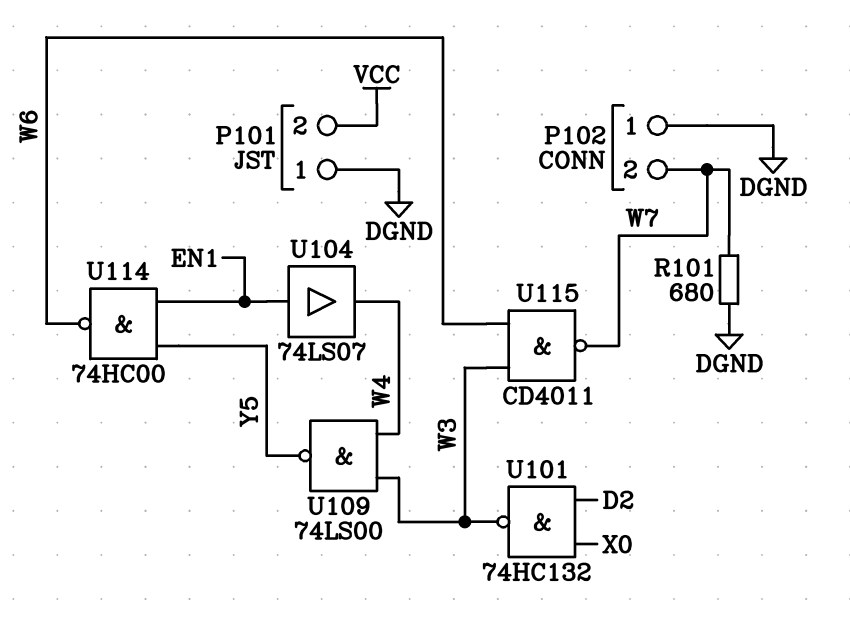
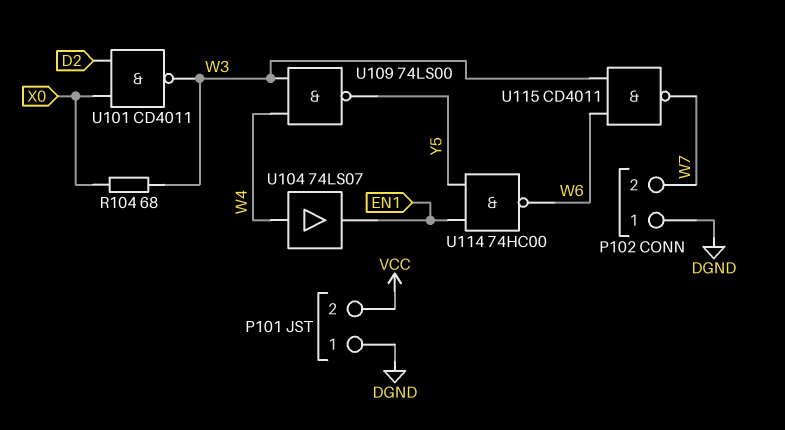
R101: 680 (DGND, W7) -> none
R104: none -> 68 (W3, X0)
U101: NAND 74HC132 (in D2, in X0, out W3) -> NAND CD4011 (in D2, in X0, out W3)
U104: buffer 74LS07 (in EN1, out W4) -> buffer 74LS07 (in W4, out EN1)

